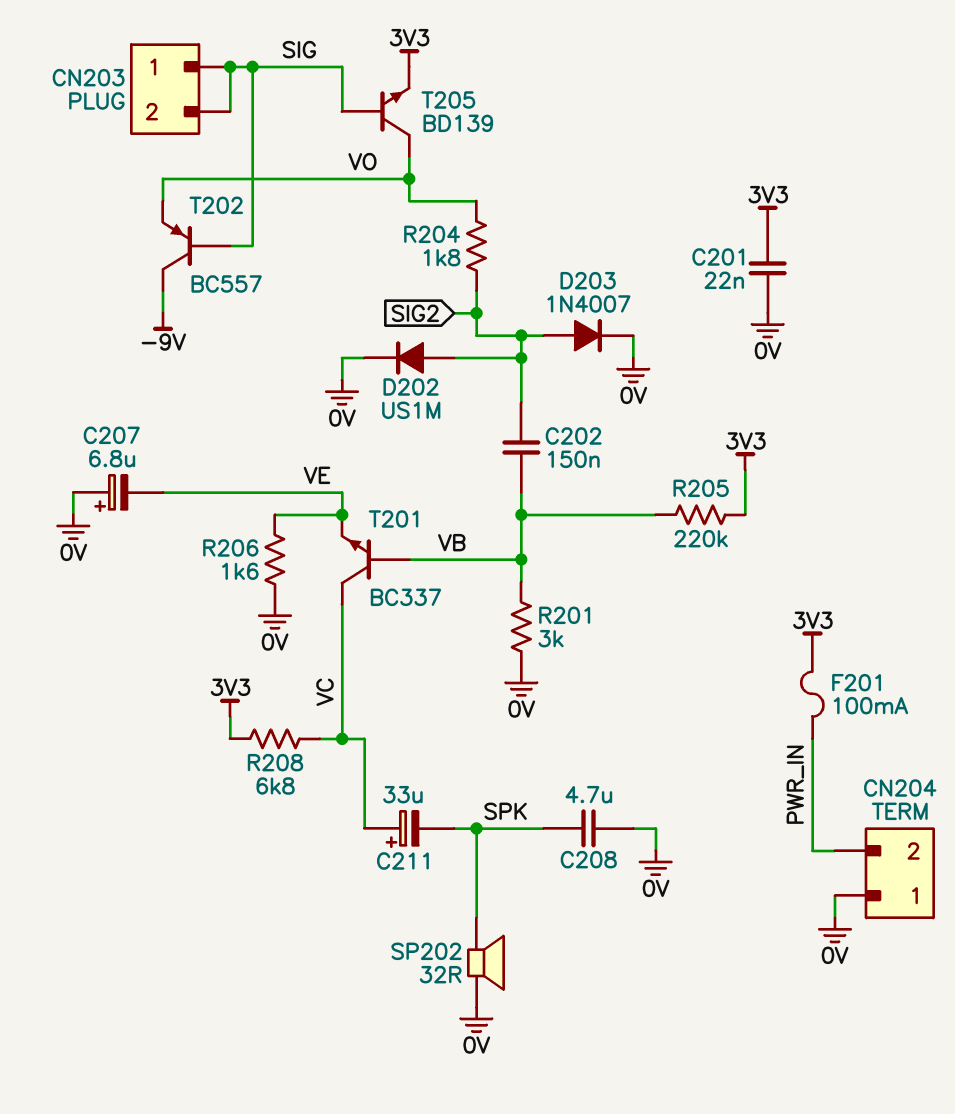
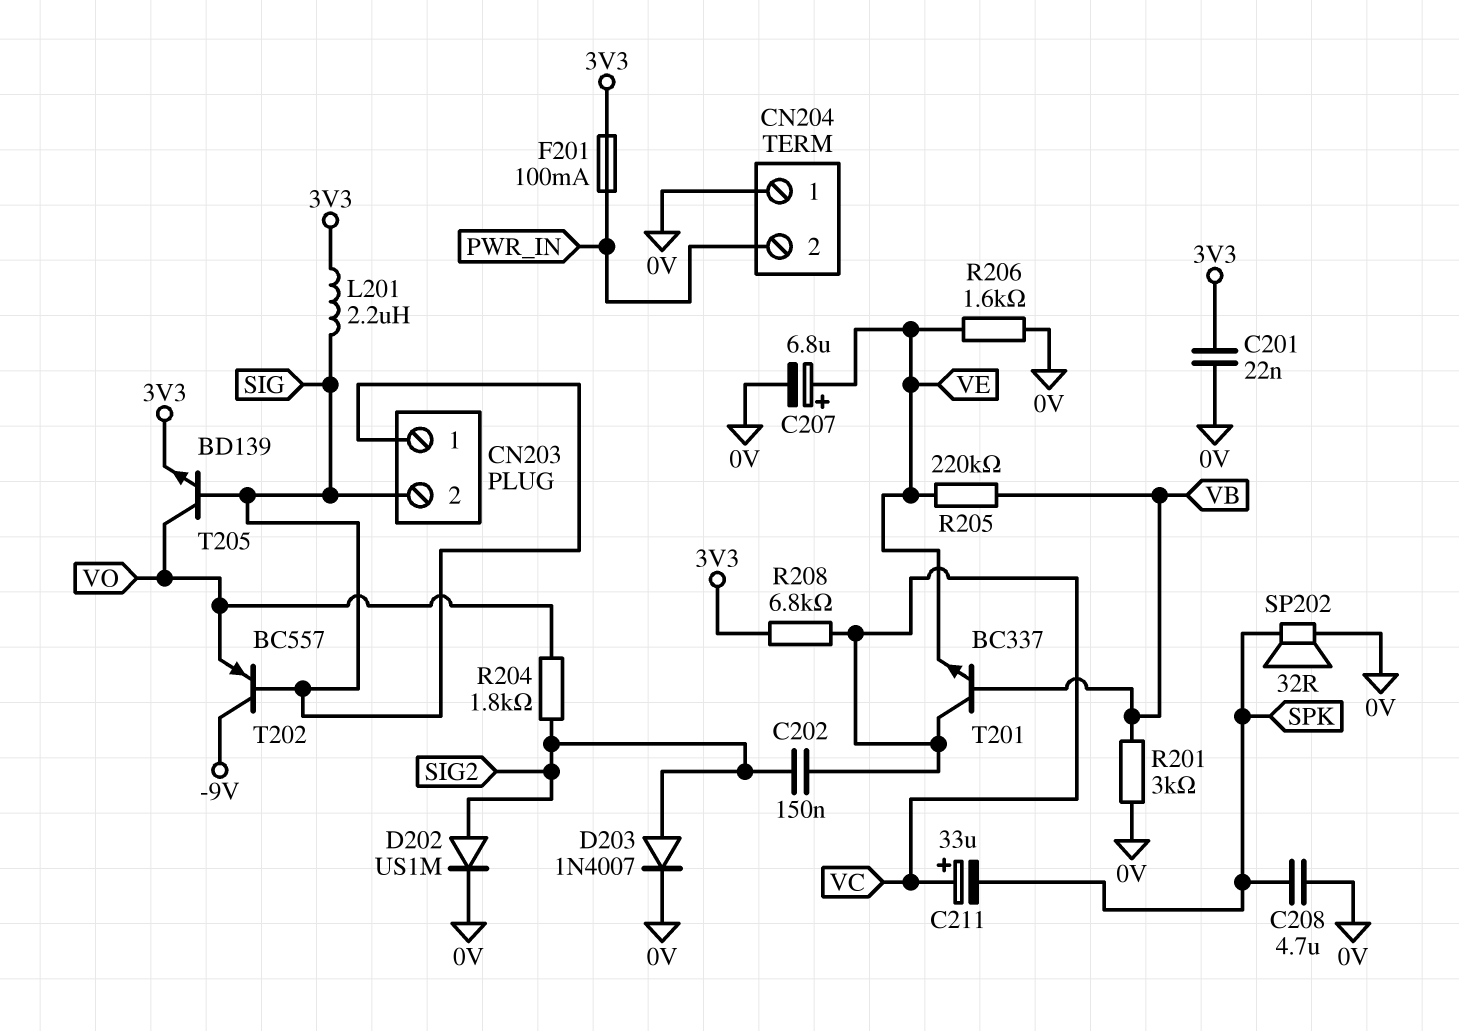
C202: 150nF (SIG2, VB) -> 150nF (SIG2, VC)
C207: 6.8uF (plus 0V, minus VE) -> 6.8uF (plus VE, minus 0V)
L201: none -> 2.2uH (3V3, SIG)
R205: 220k (3V3, VB) -> 220k (VB, VE)

